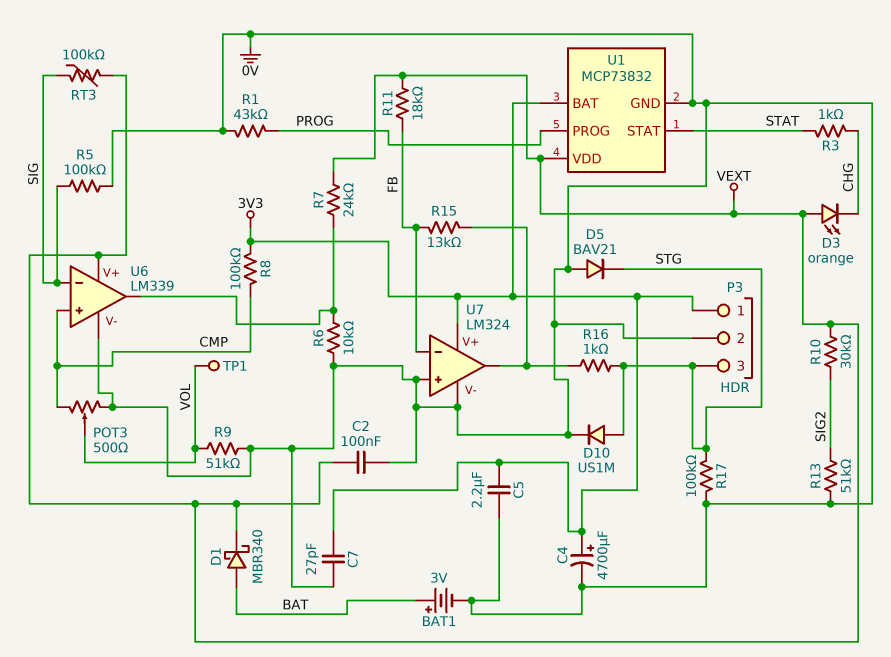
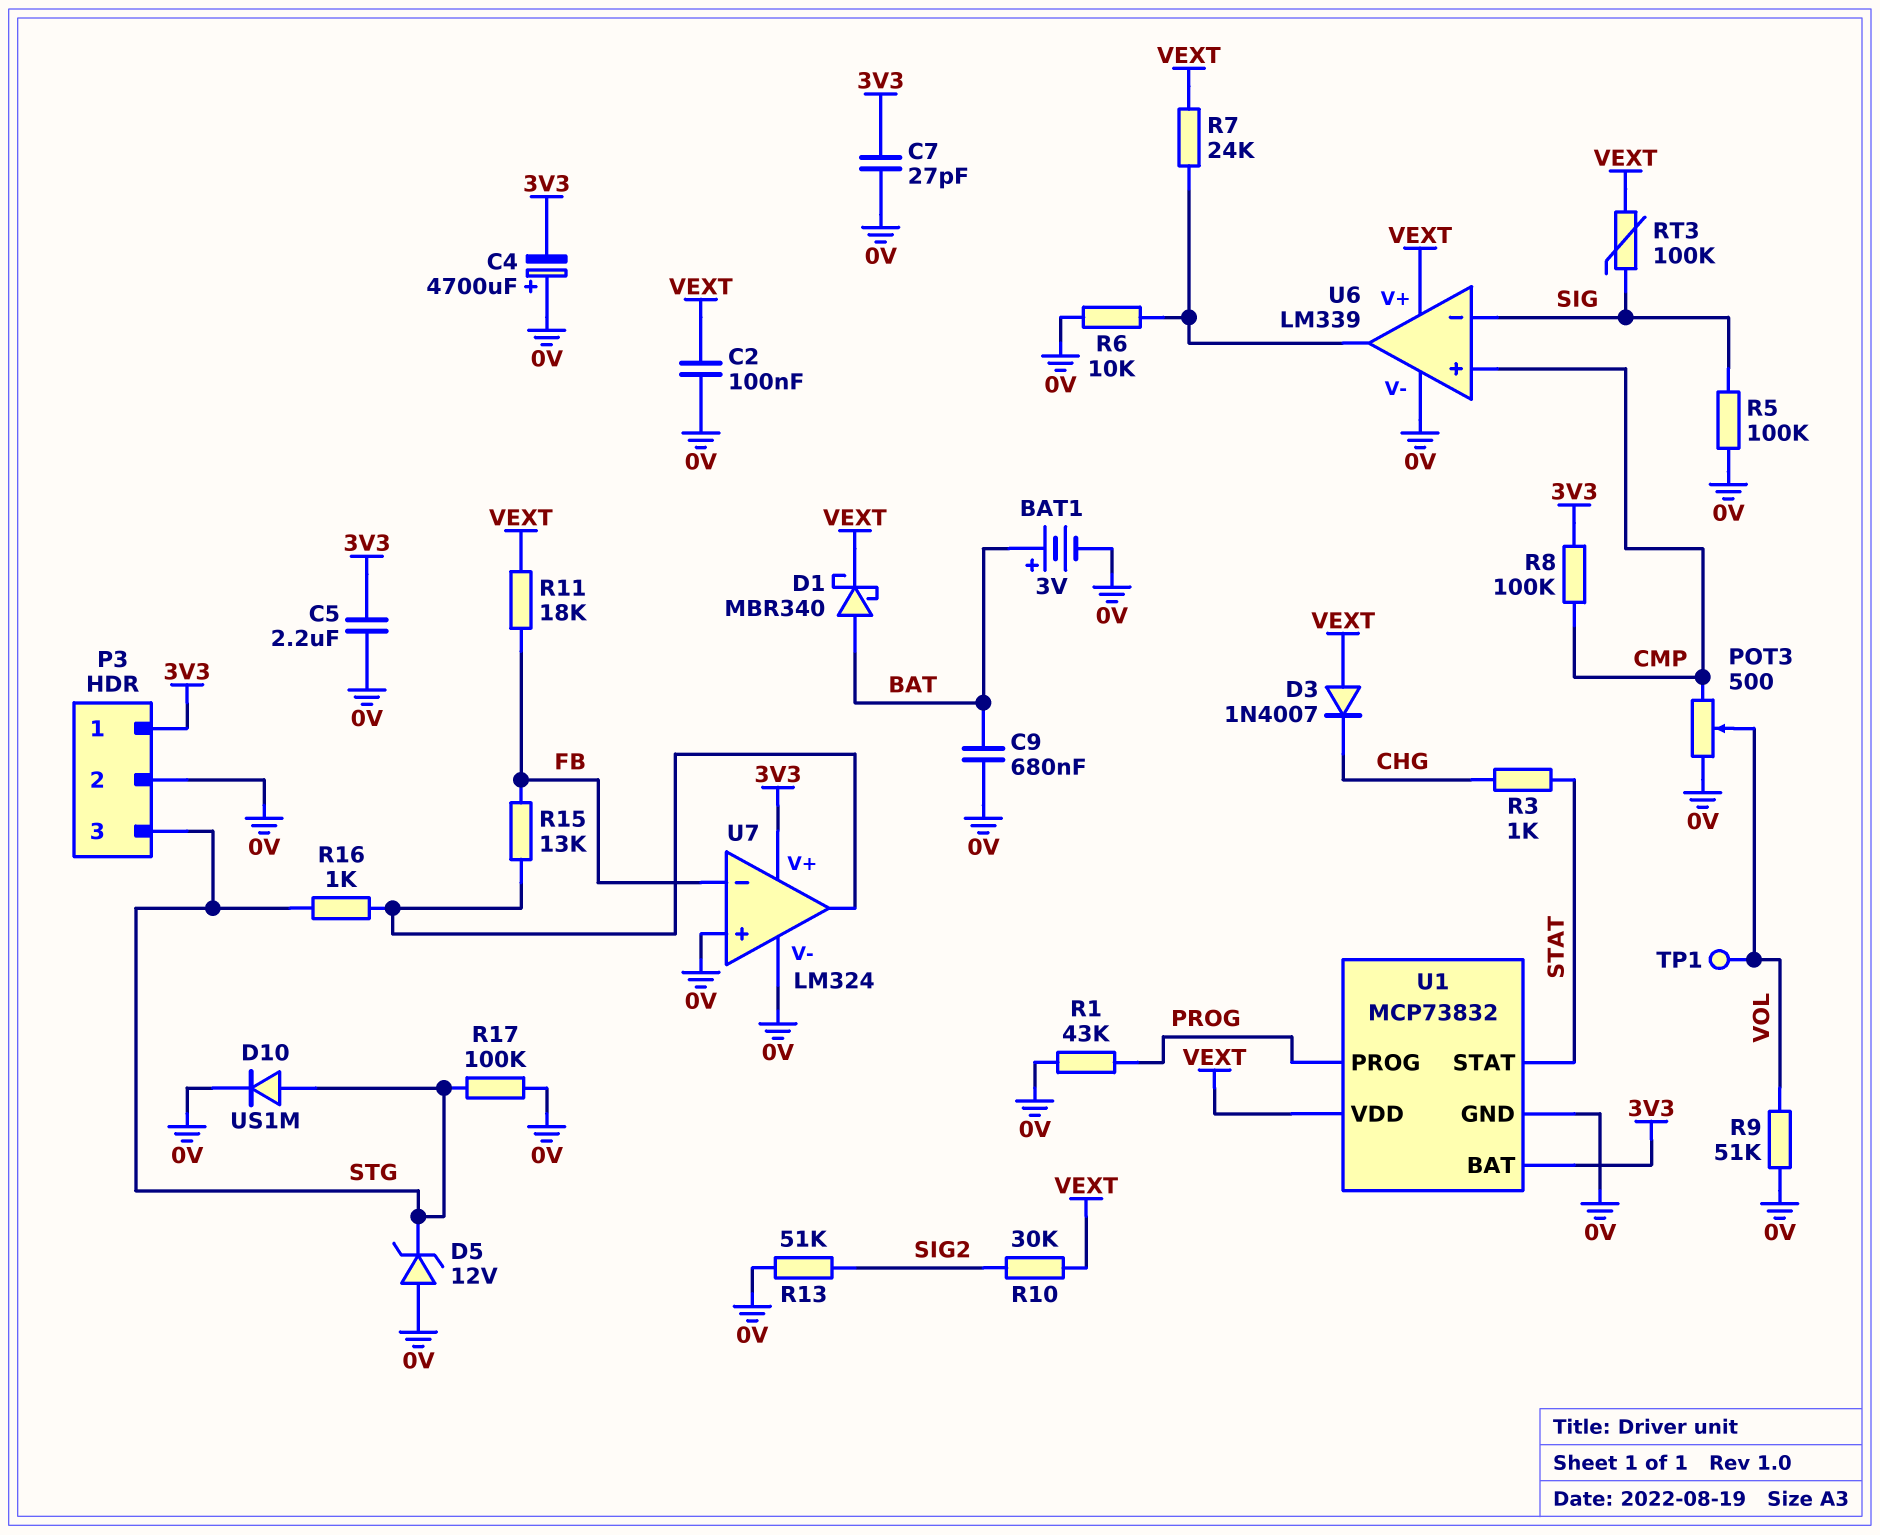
C4: 4700uF (plus 3V3, minus 0V) -> 4700uF (plus 0V, minus 3V3)
C9: none -> 680nF (0V, BAT)
D3: LED orange (A VEXT, K CHG) -> diode 1N4007 (A VEXT, K CHG)
D5: diode BAV21 (A 0V, K STG) -> zener 12V (A 0V, K STG)

